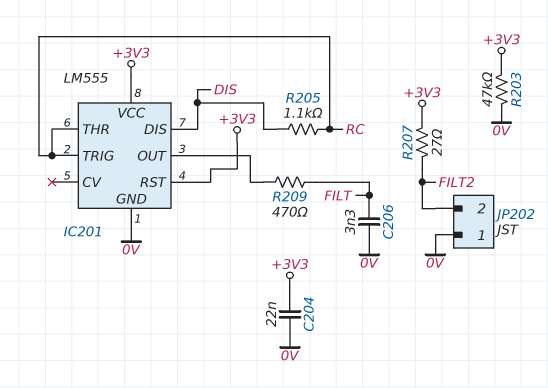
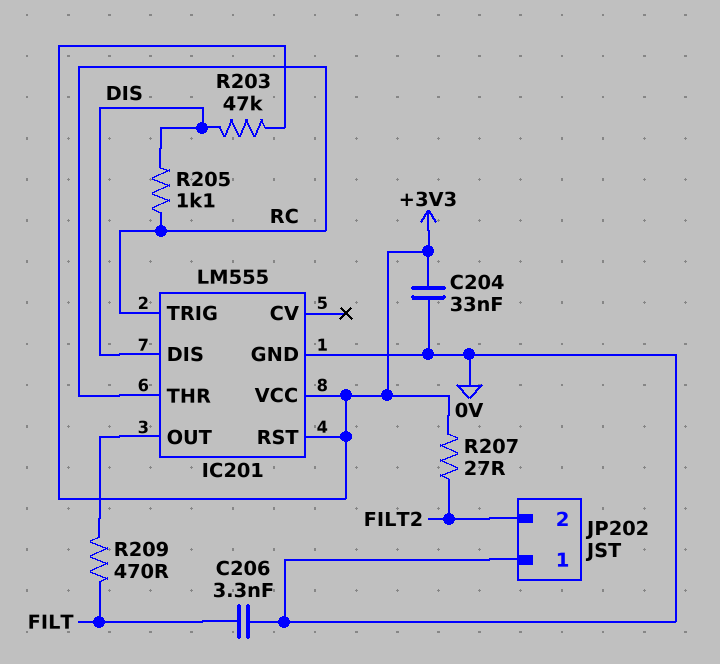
C204: 22nF (+3V3, 0V) -> 33nF (+3V3, 0V)
R203: 47k (+3V3, 0V) -> 47k (+3V3, DIS)

